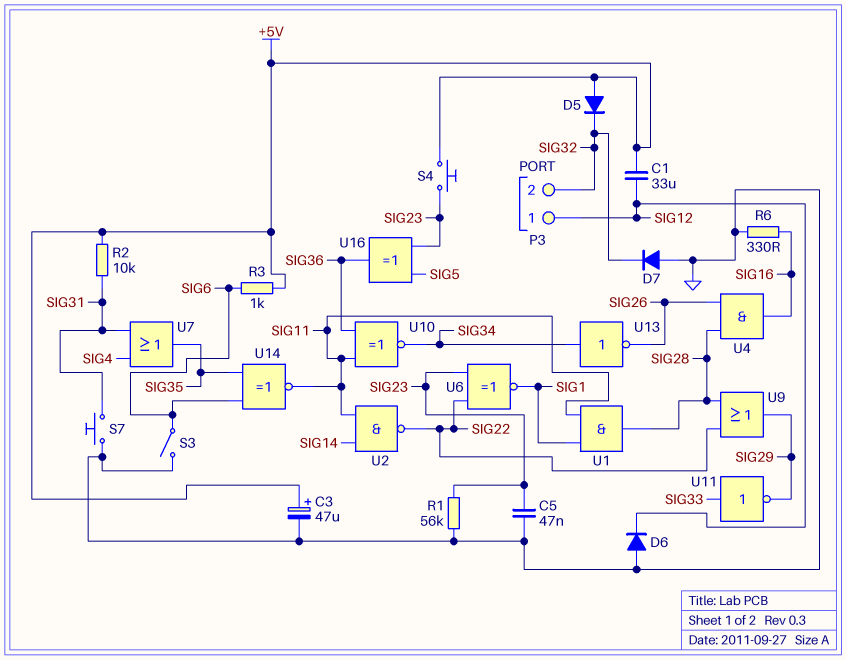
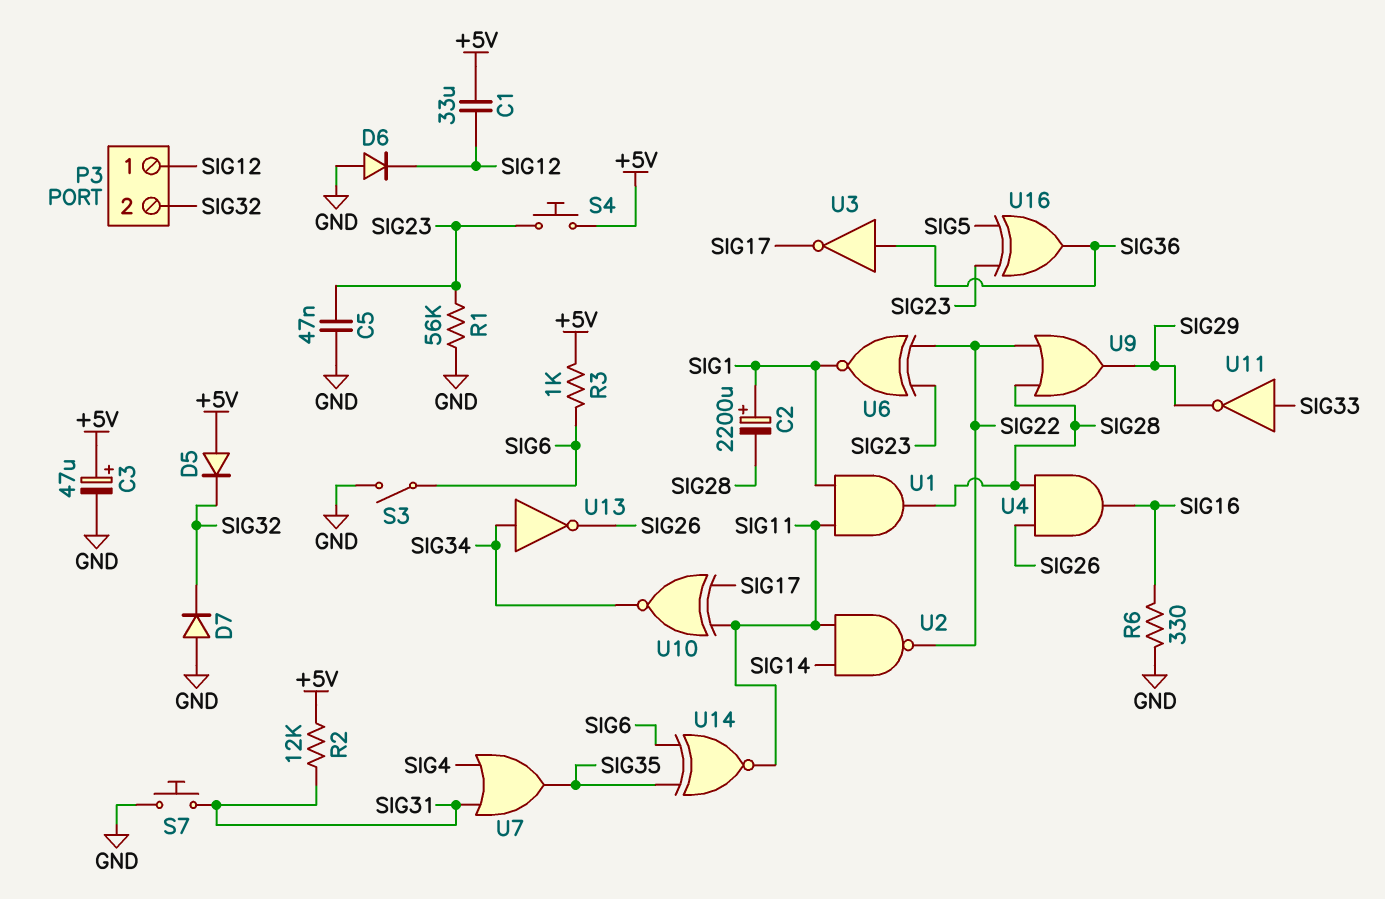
C2: none -> 2200uF (plus SIG1, minus SIG28)
R2: 10k (+5V, SIG31) -> 12k (+5V, SIG31)
U3: none -> NOT (in SIG36, out SIG17)
U10: XNOR (in SIG11, in SIG36, out SIG34) -> XNOR (in SIG11, in SIG17, out SIG34)

